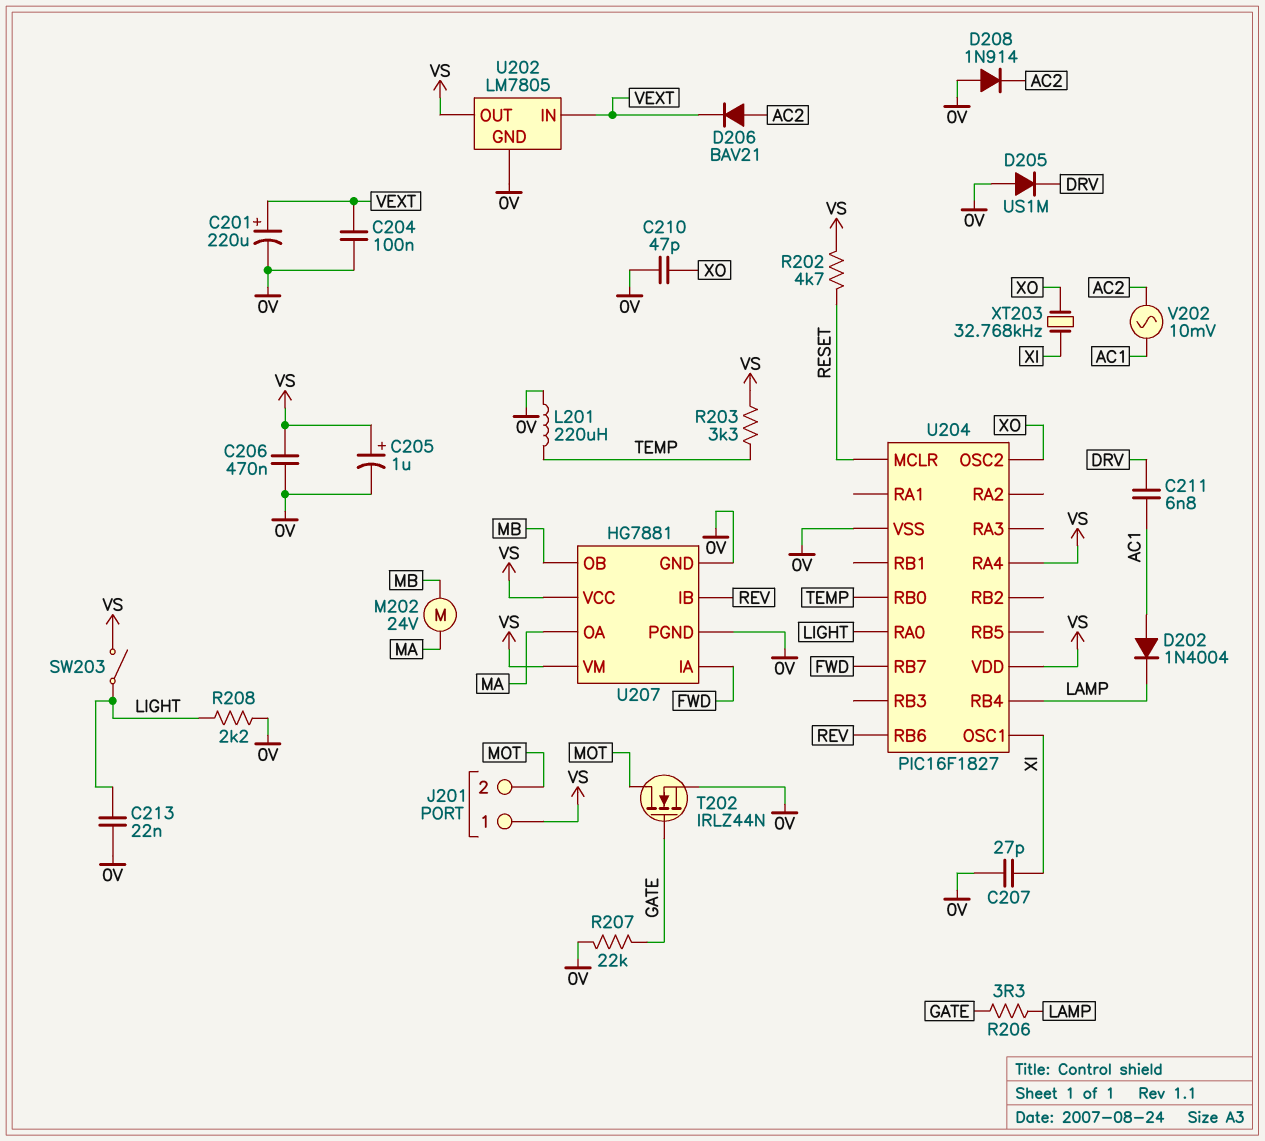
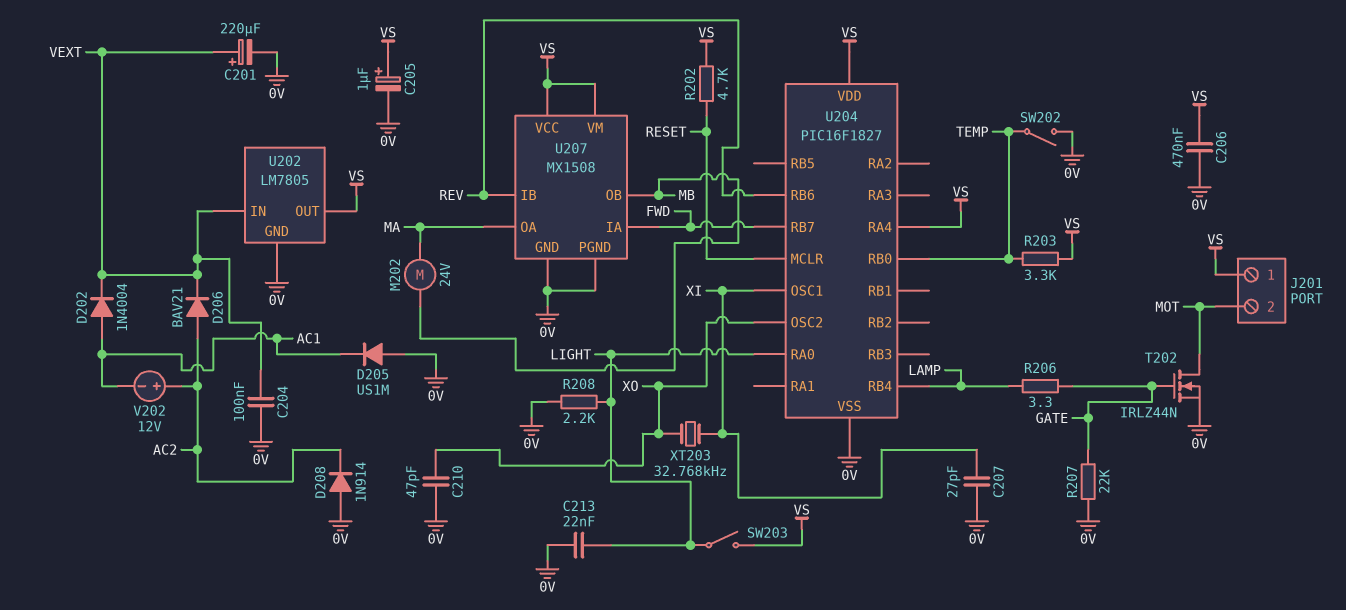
C211: 6.8nF (AC1, DRV) -> none
D202: diode 1N4004 (A AC1, K LAMP) -> diode 1N4004 (A AC1, K VEXT)
D205: diode US1M (A 0V, K DRV) -> diode US1M (A 0V, K AC1)
L201: 220uH (0V, TEMP) -> none
SW202: none -> switch (0V, TEMP)
U207: HG7881 -> MX1508
V202: AC 10mV (AC1, AC2) -> 12V (plus AC2, minus AC1)

